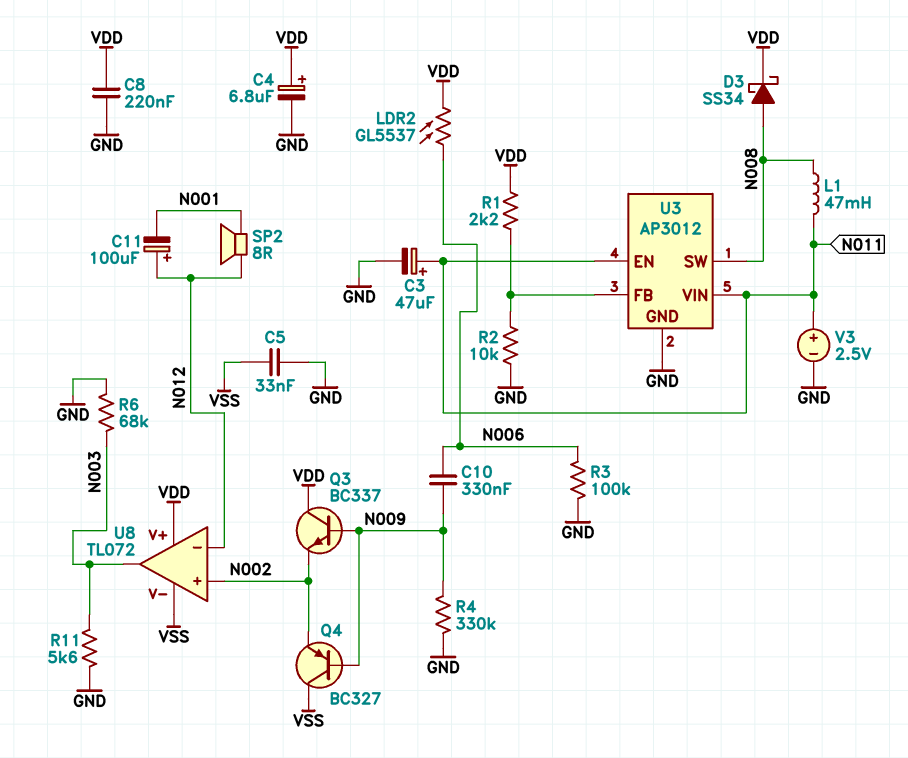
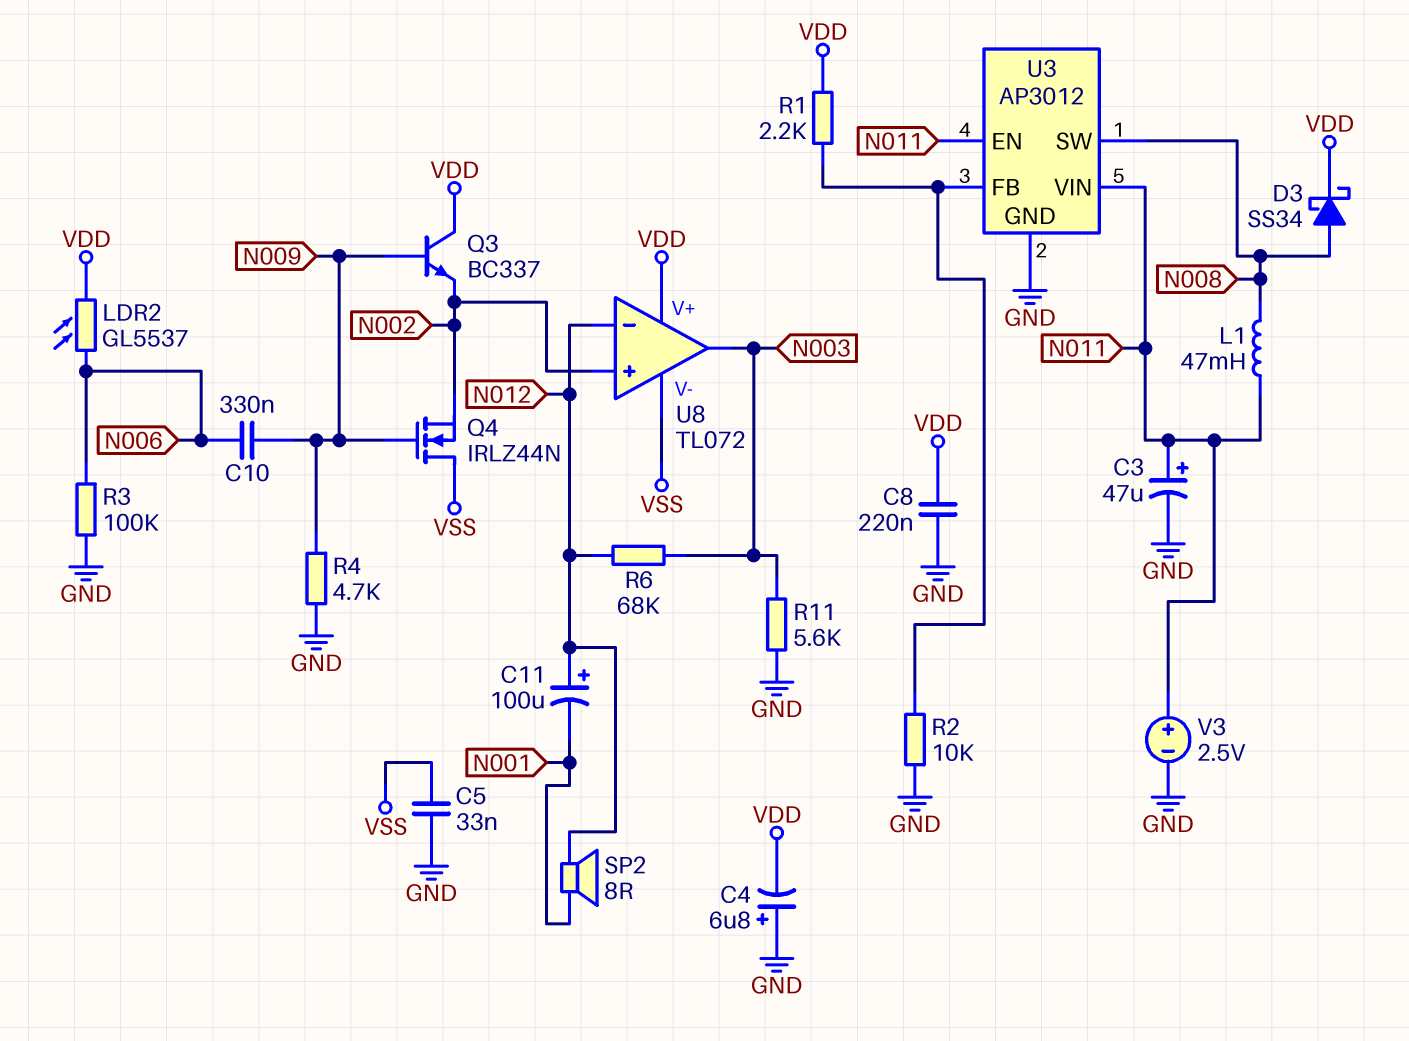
C4: 6.8uF (plus VDD, minus GND) -> 6.8uF (plus GND, minus VDD)
Q4: PNP BC327 (B N009, C VSS, E N002) -> NMOS IRLZ44N (G N009, D VSS, S N002)
R4: 330k (GND, N009) -> 4.7k (GND, N009)
R6: 68k (GND, N003) -> 68k (N003, N012)

